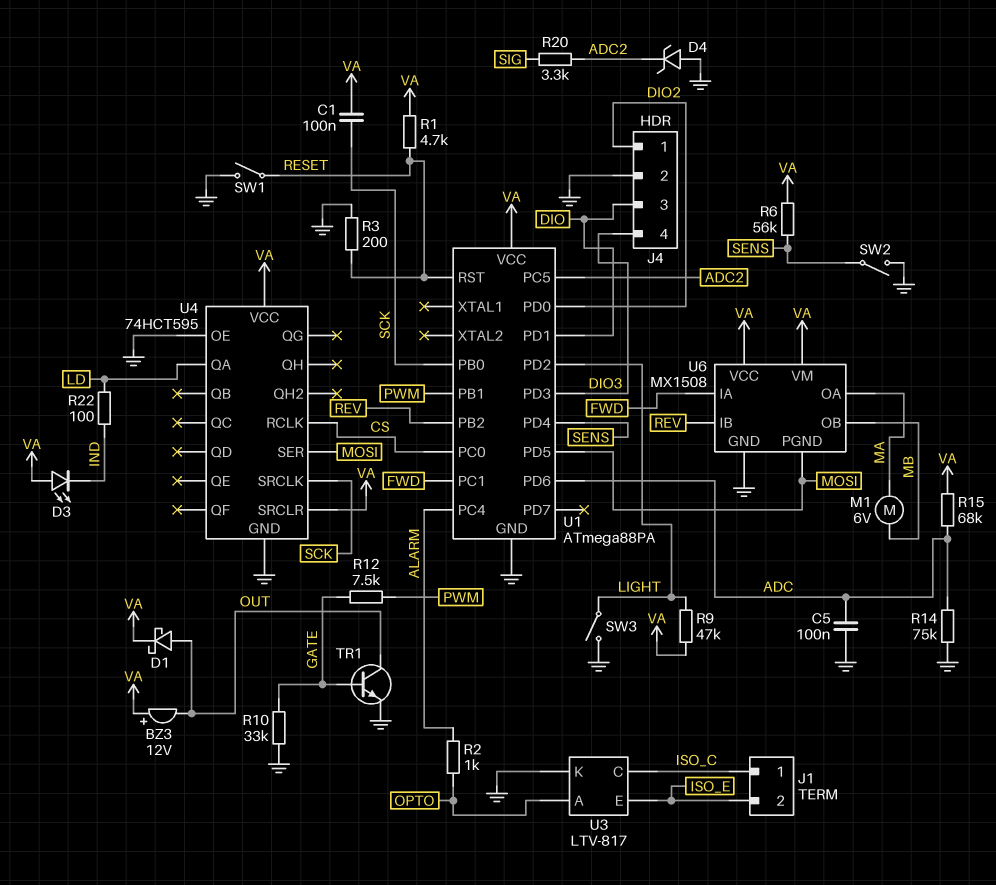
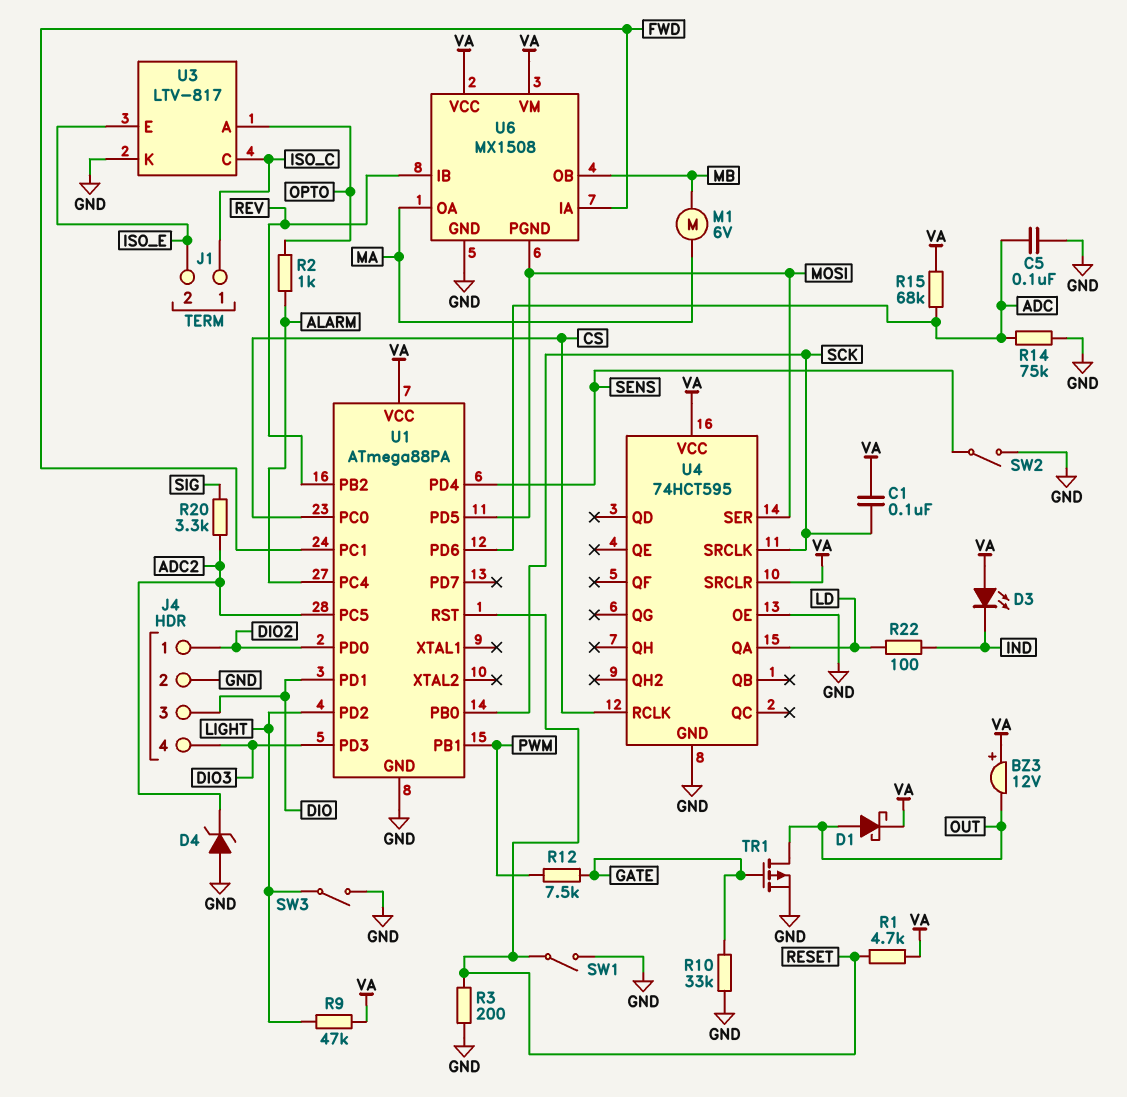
R6: 56k (SENS, VA) -> none
TR1: NPN (B GATE, C OUT, E GND) -> PMOS (G GATE, D OUT, S GND)

